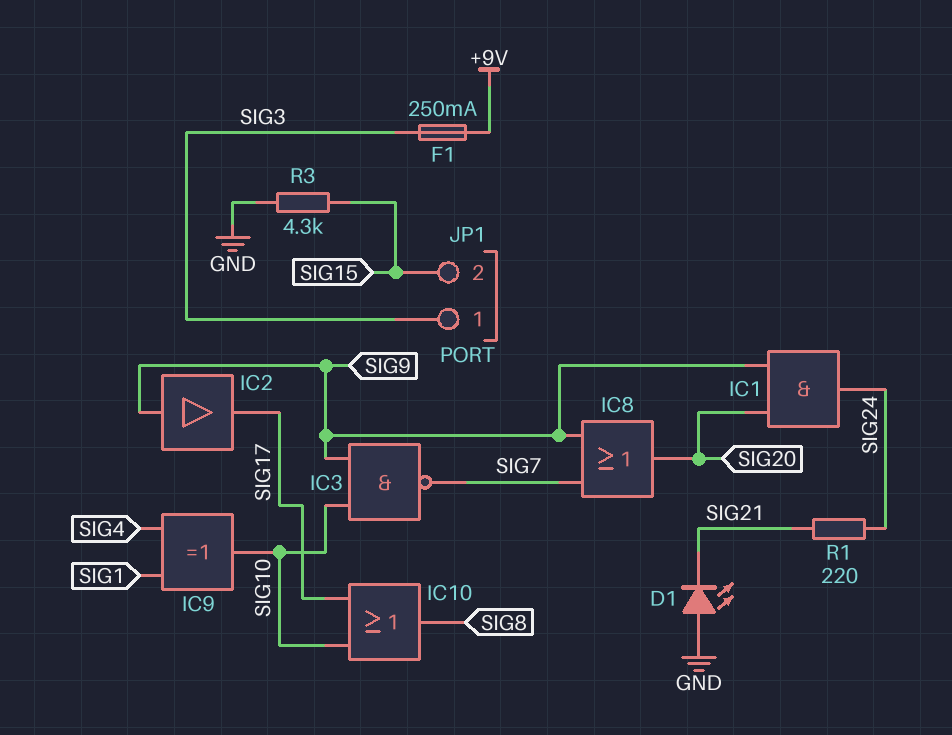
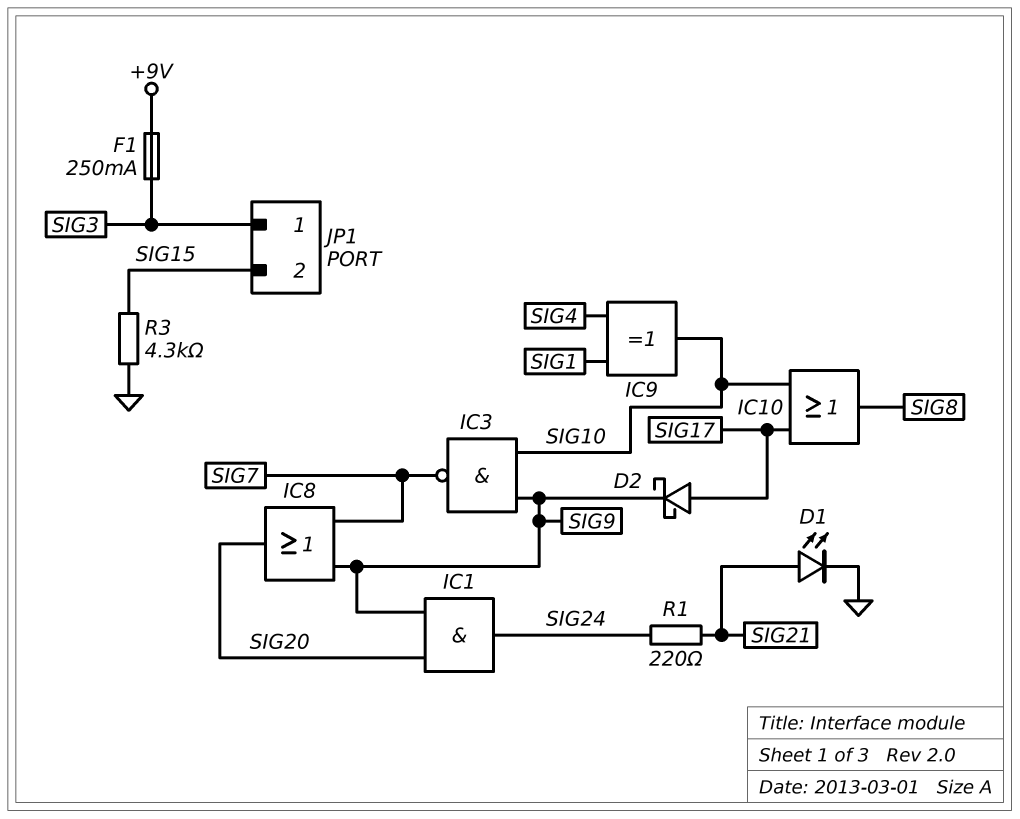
D1: LED (A GND, K SIG21) -> LED (A SIG21, K GND)
D2: none -> schottky (A SIG17, K SIG9)
IC2: buffer (in SIG9, out SIG17) -> none

